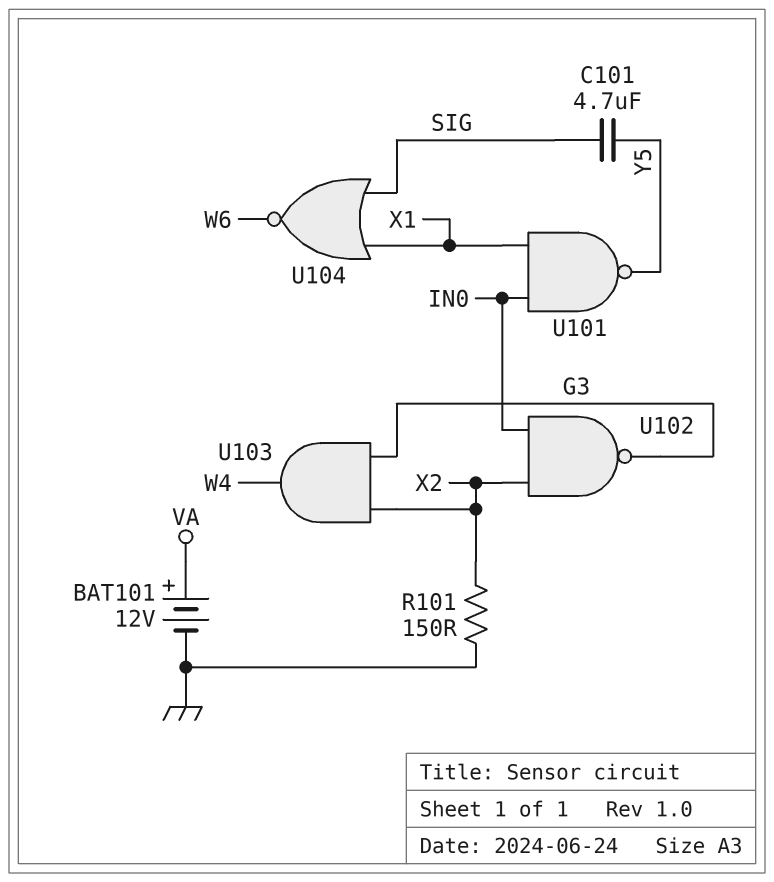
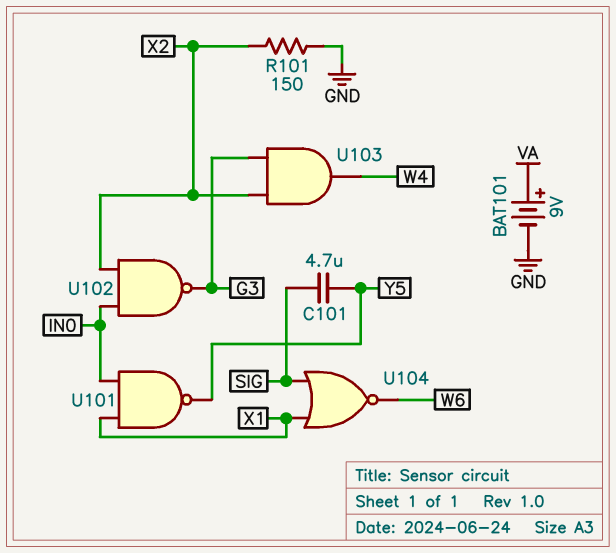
BAT101: 12V (plus VA, minus GND) -> 9V (plus VA, minus GND)

